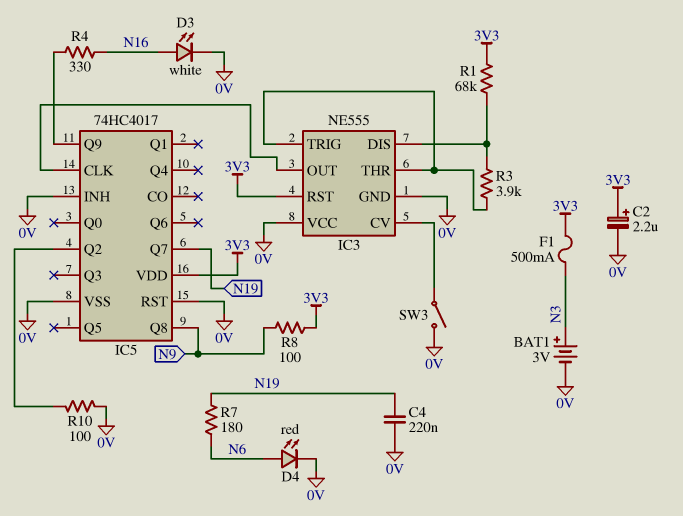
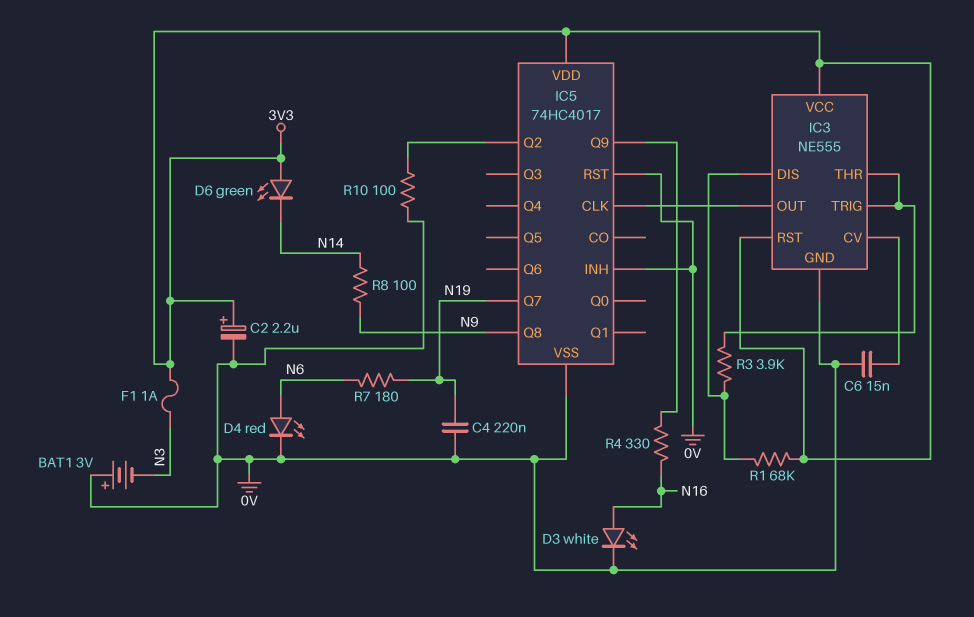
BAT1: 3V (plus N3, minus 0V) -> 3V (plus 0V, minus N3)
C6: none -> 15nF (0V, IC3/CV)
D6: none -> LED green (A 3V3, K N14)
F1: 500mA (3V3, N3) -> 1A (3V3, N3)
IC3 pin VCC: 0V -> 3V3
R8: 100 (3V3, N9) -> 100 (N9, N14)
SW3: switch (0V, IC3/CV) -> none

